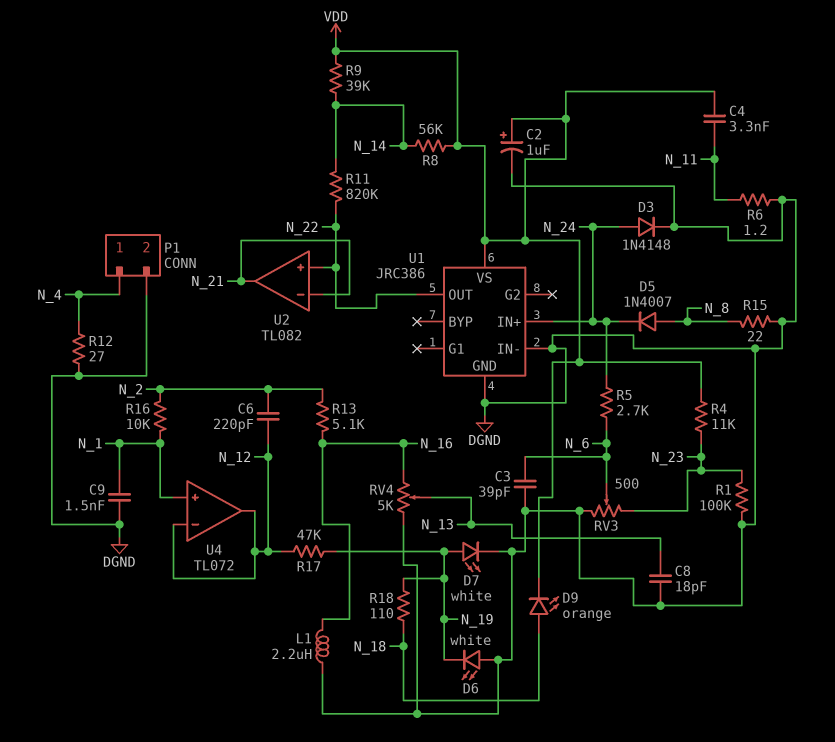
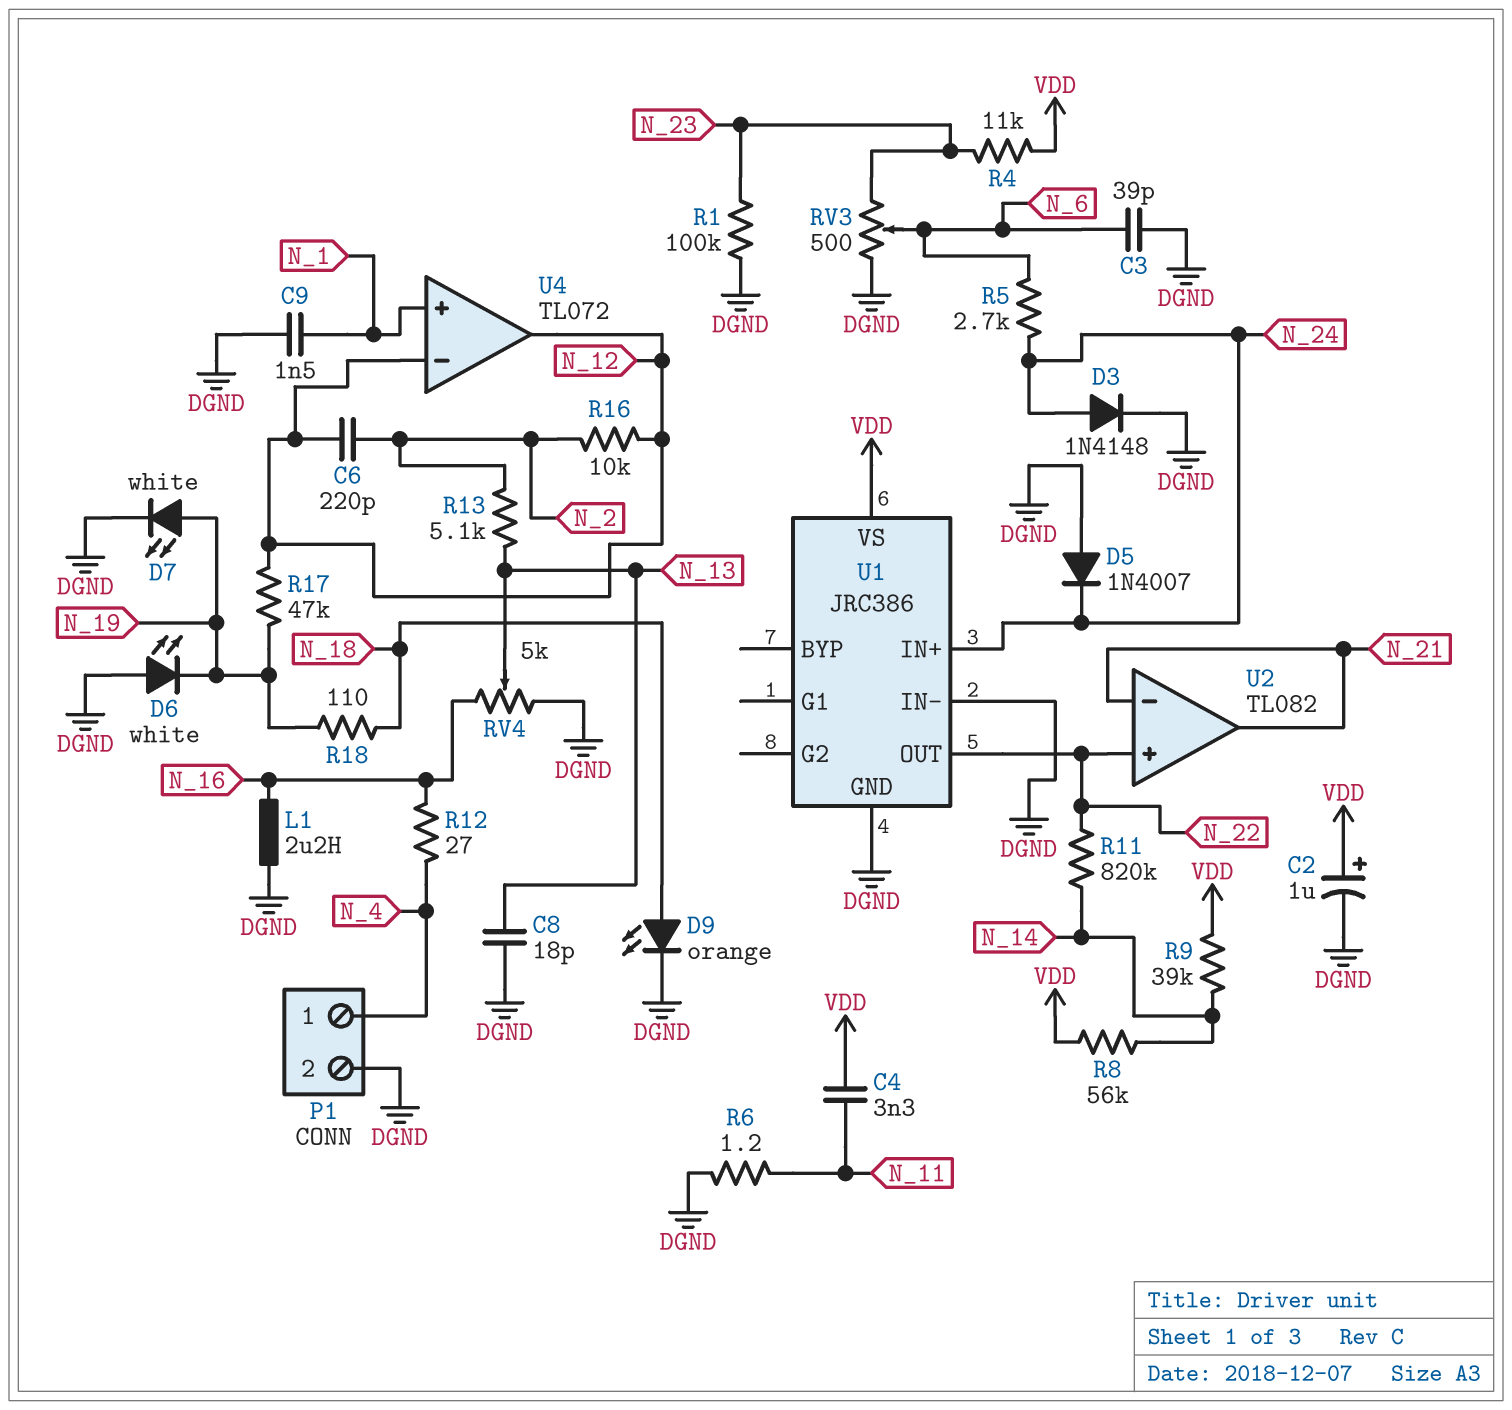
D5: diode 1N4007 (A N_8, K N_24) -> diode 1N4007 (A DGND, K N_24)
D9: LED orange (A N_18, K VDD) -> LED orange (A N_18, K DGND)
R12: 27 (DGND, N_4) -> 27 (N_4, N_16)
R13: 5.1k (N_2, N_16) -> 5.1k (N_2, N_13)
R15: 22 (DGND, N_8) -> none
R16: 10k (N_1, N_2) -> 10k (N_2, N_12)

